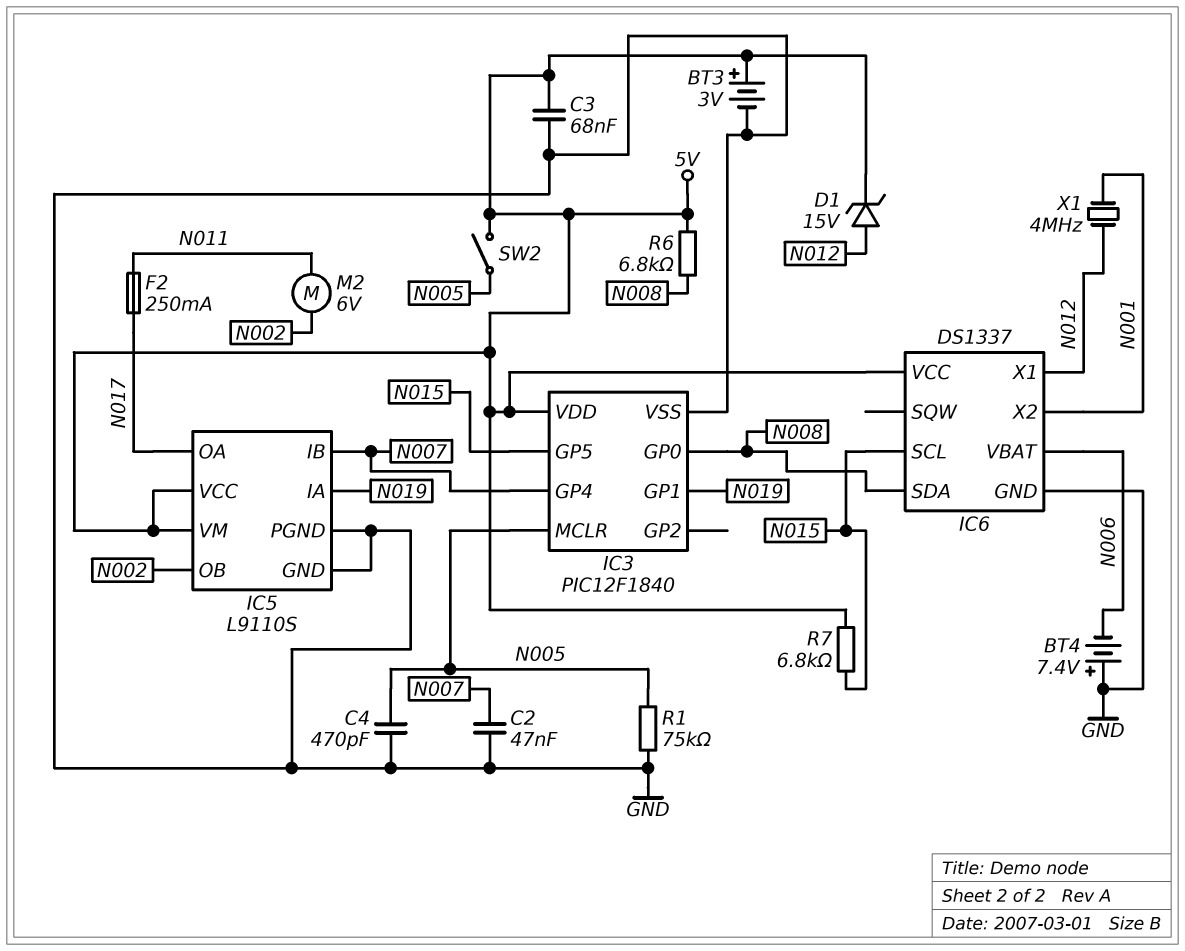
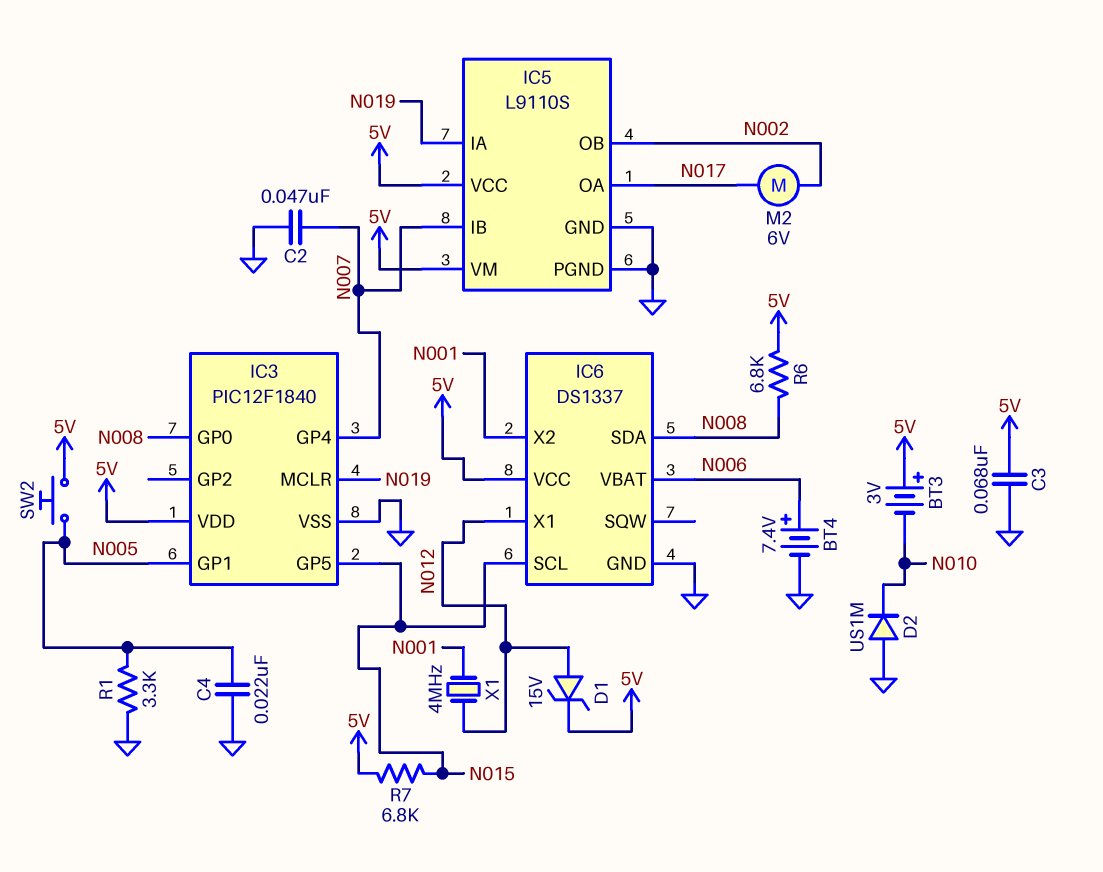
BT3: 3V (plus 5V, minus GND) -> 3V (plus 5V, minus N010)
BT4: 7.4V (plus GND, minus N006) -> 7.4V (plus N006, minus GND)
C4: 470pF (GND, N005) -> 22nF (GND, N005)
D2: none -> diode US1M (A GND, K N010)
F2: 250mA (N011, N017) -> none
IC3 pin GP1: N019 -> N005
IC3 pin MCLR: N005 -> N019
M2: motor 6V (N002, N011) -> motor 6V (N002, N017)
R1: 75k (GND, N005) -> 3.3k (GND, N005)
SW2: switch (5V, N005) -> button (5V, N005)

